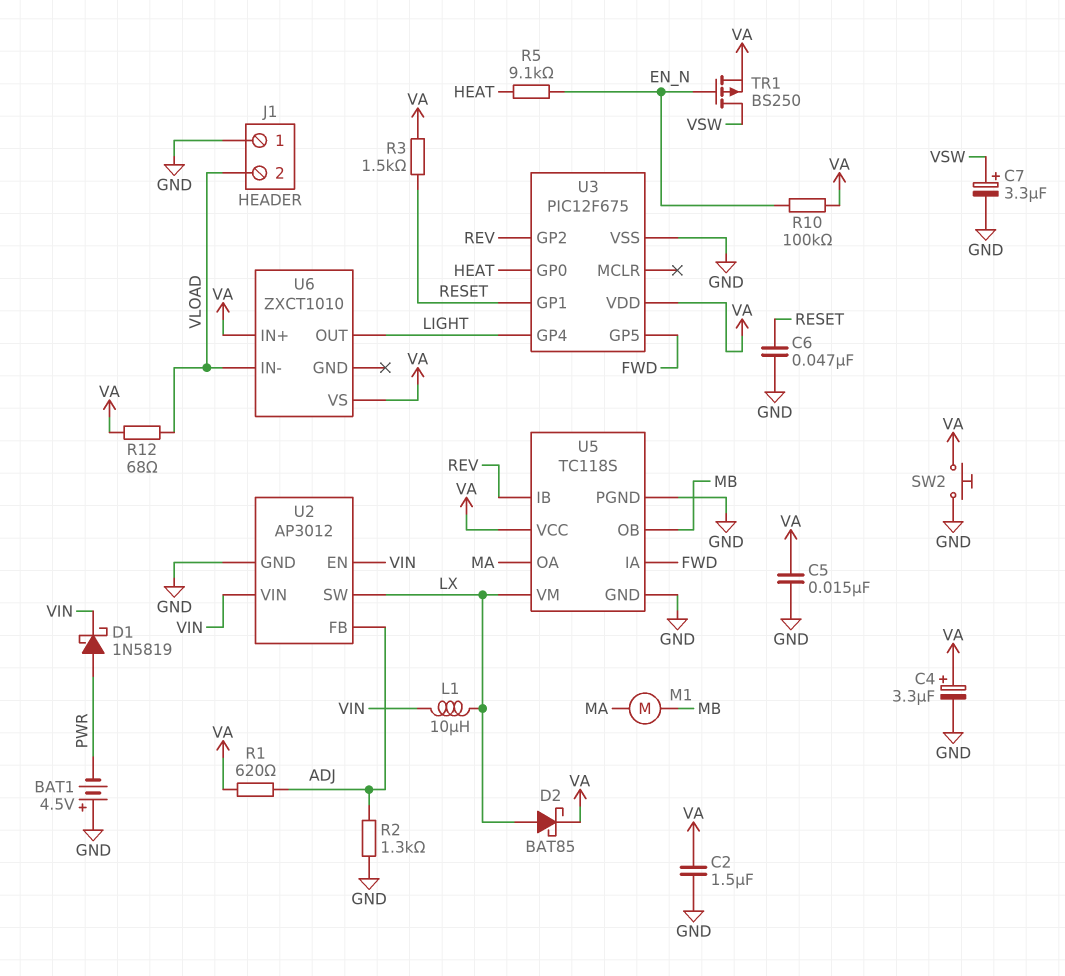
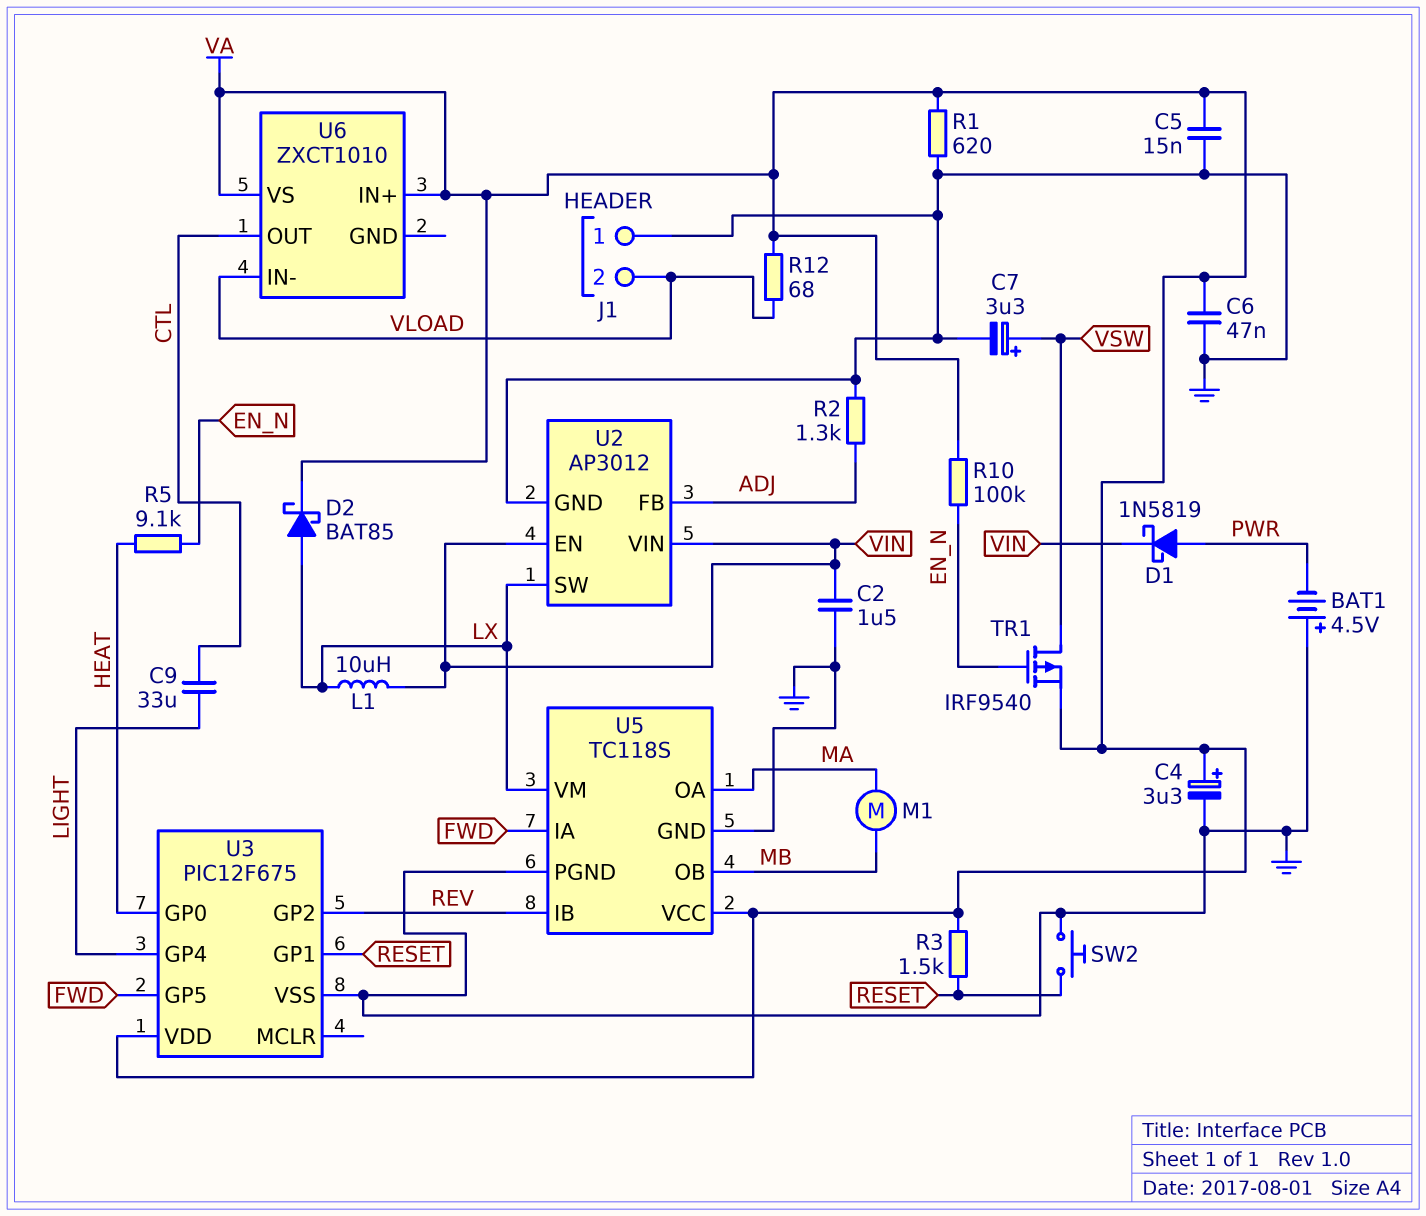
C2: 1.5uF (GND, VA) -> 1.5uF (GND, VIN)
C6: 47nF (GND, RESET) -> 47nF (GND, VA)
C9: none -> 33uF (CTL, LIGHT)
R1: 620 (ADJ, VA) -> 620 (GND, VA)
SW2: button (GND, VA) -> button (GND, RESET)
TR1: PMOS BS250 (G EN_N, D VSW, S VA) -> PMOS IRF9540 (G EN_N, D VSW, S VA)
U6 pin OUT: LIGHT -> CTL

